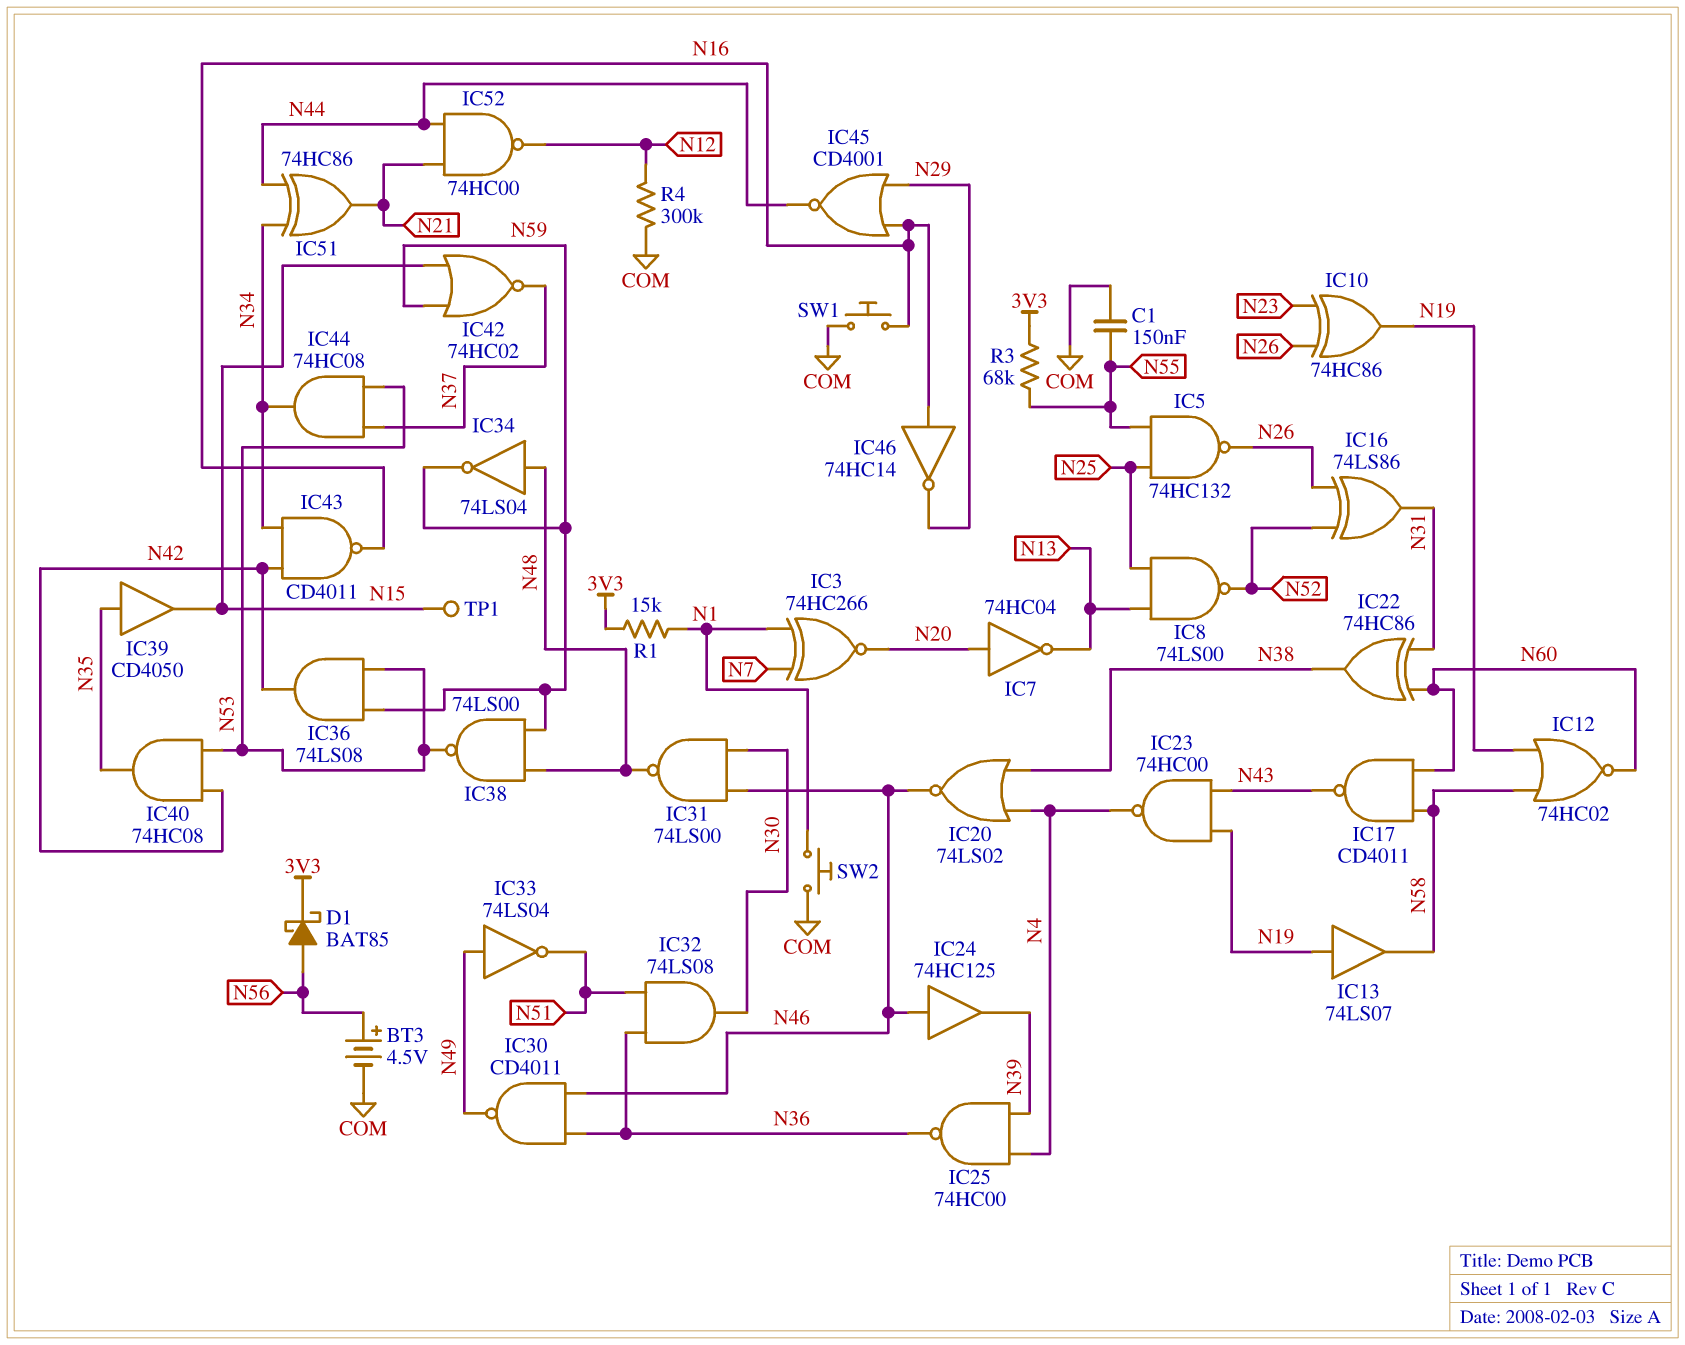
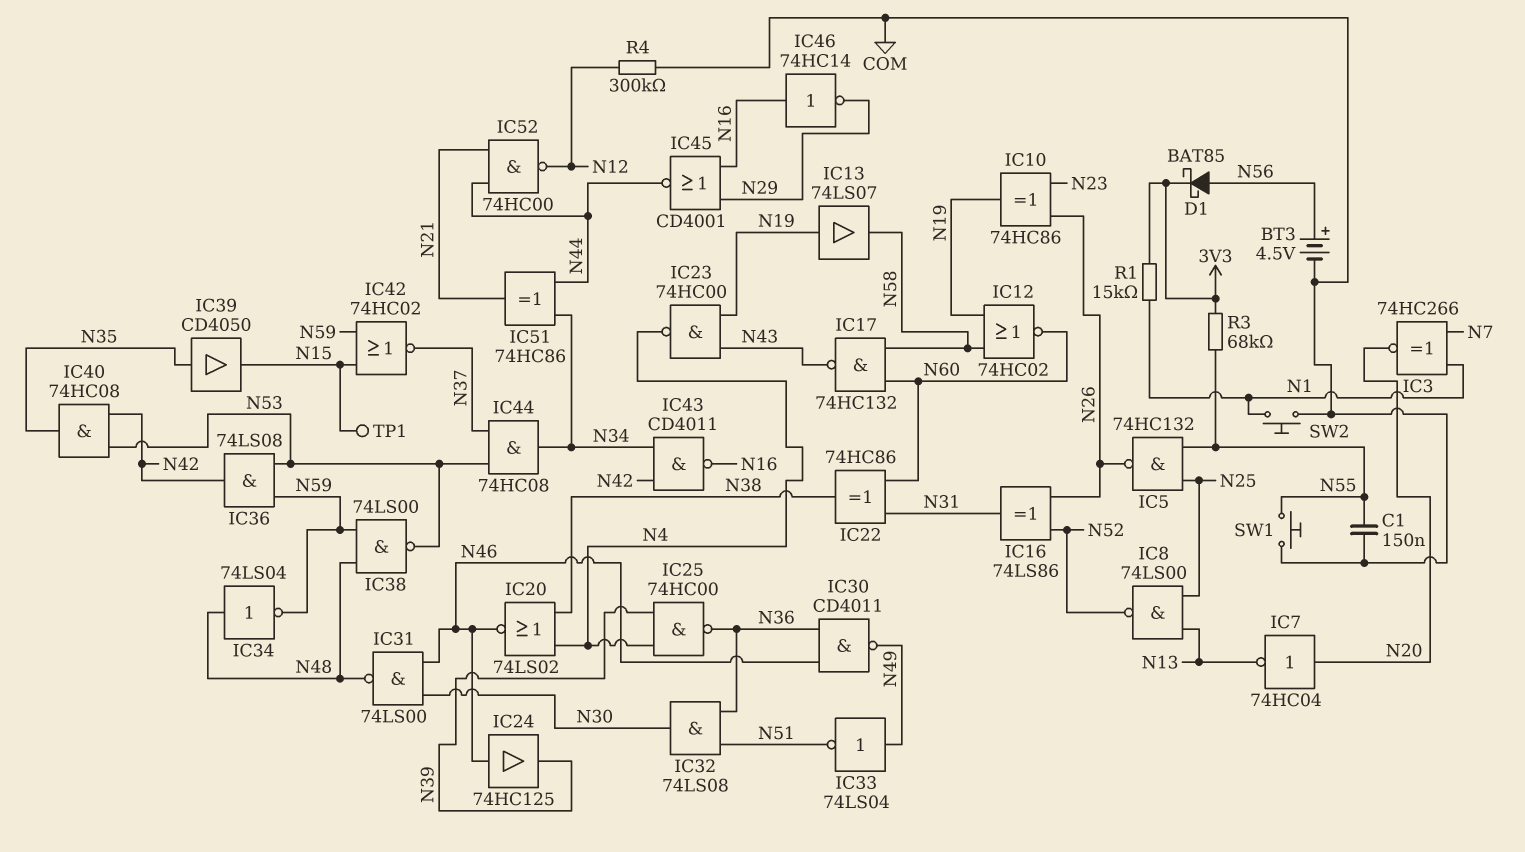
IC17: NAND CD4011 (in N58, in N60, out N43) -> NAND 74HC132 (in N58, in N60, out N43)
SW1: button (COM, N16) -> button (COM, N55)

